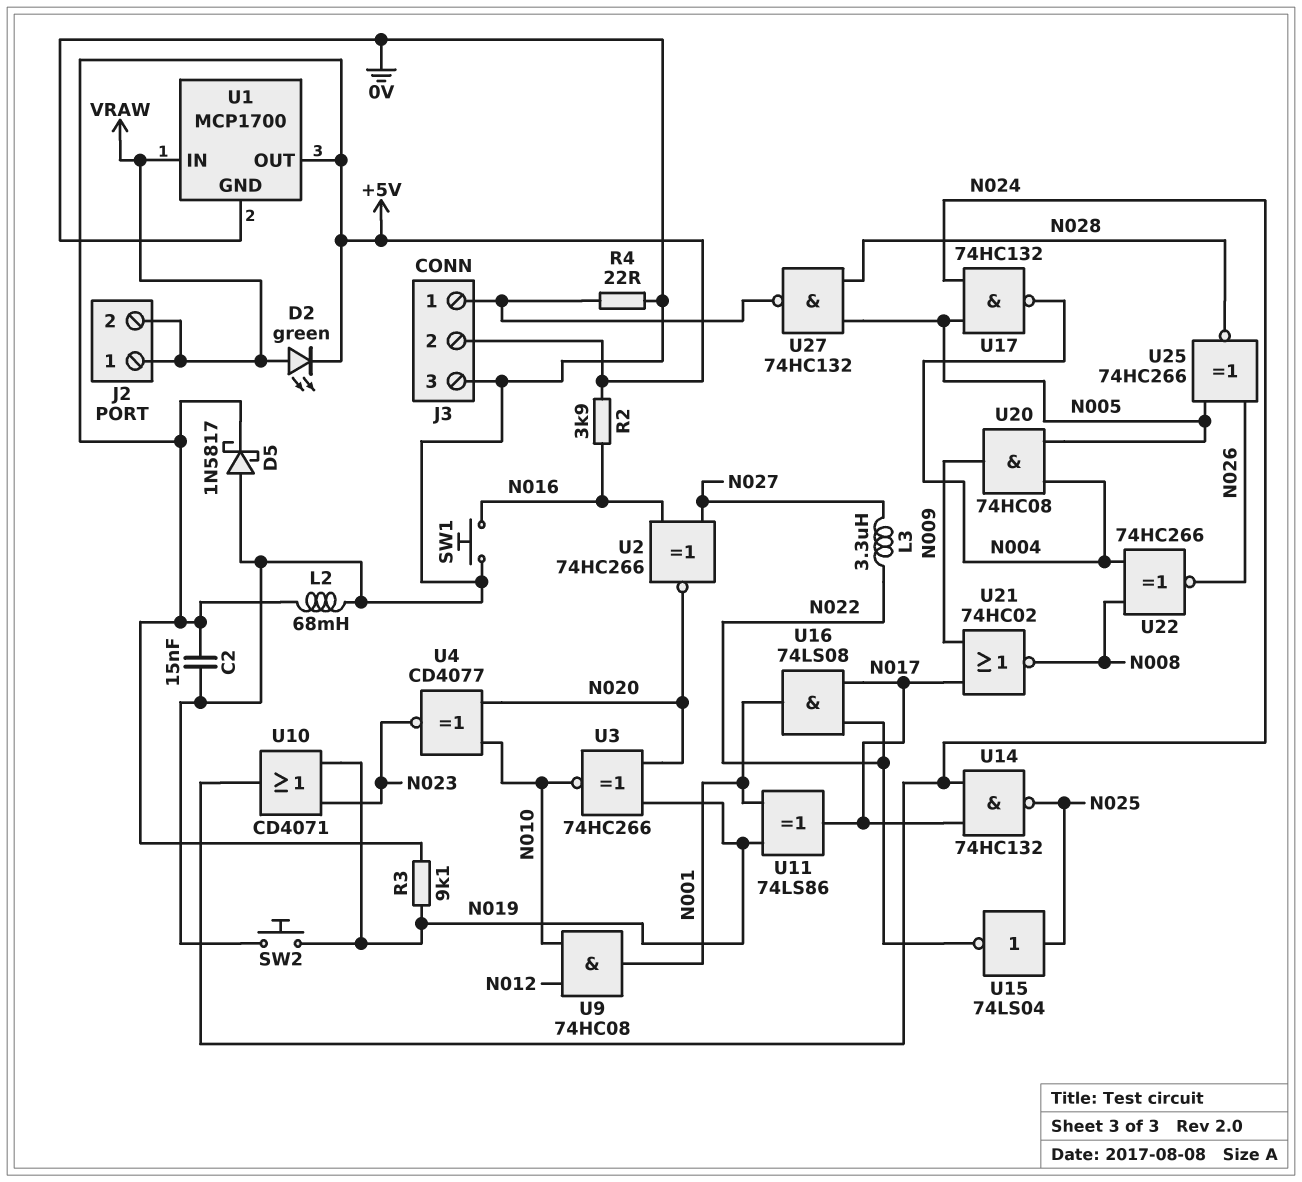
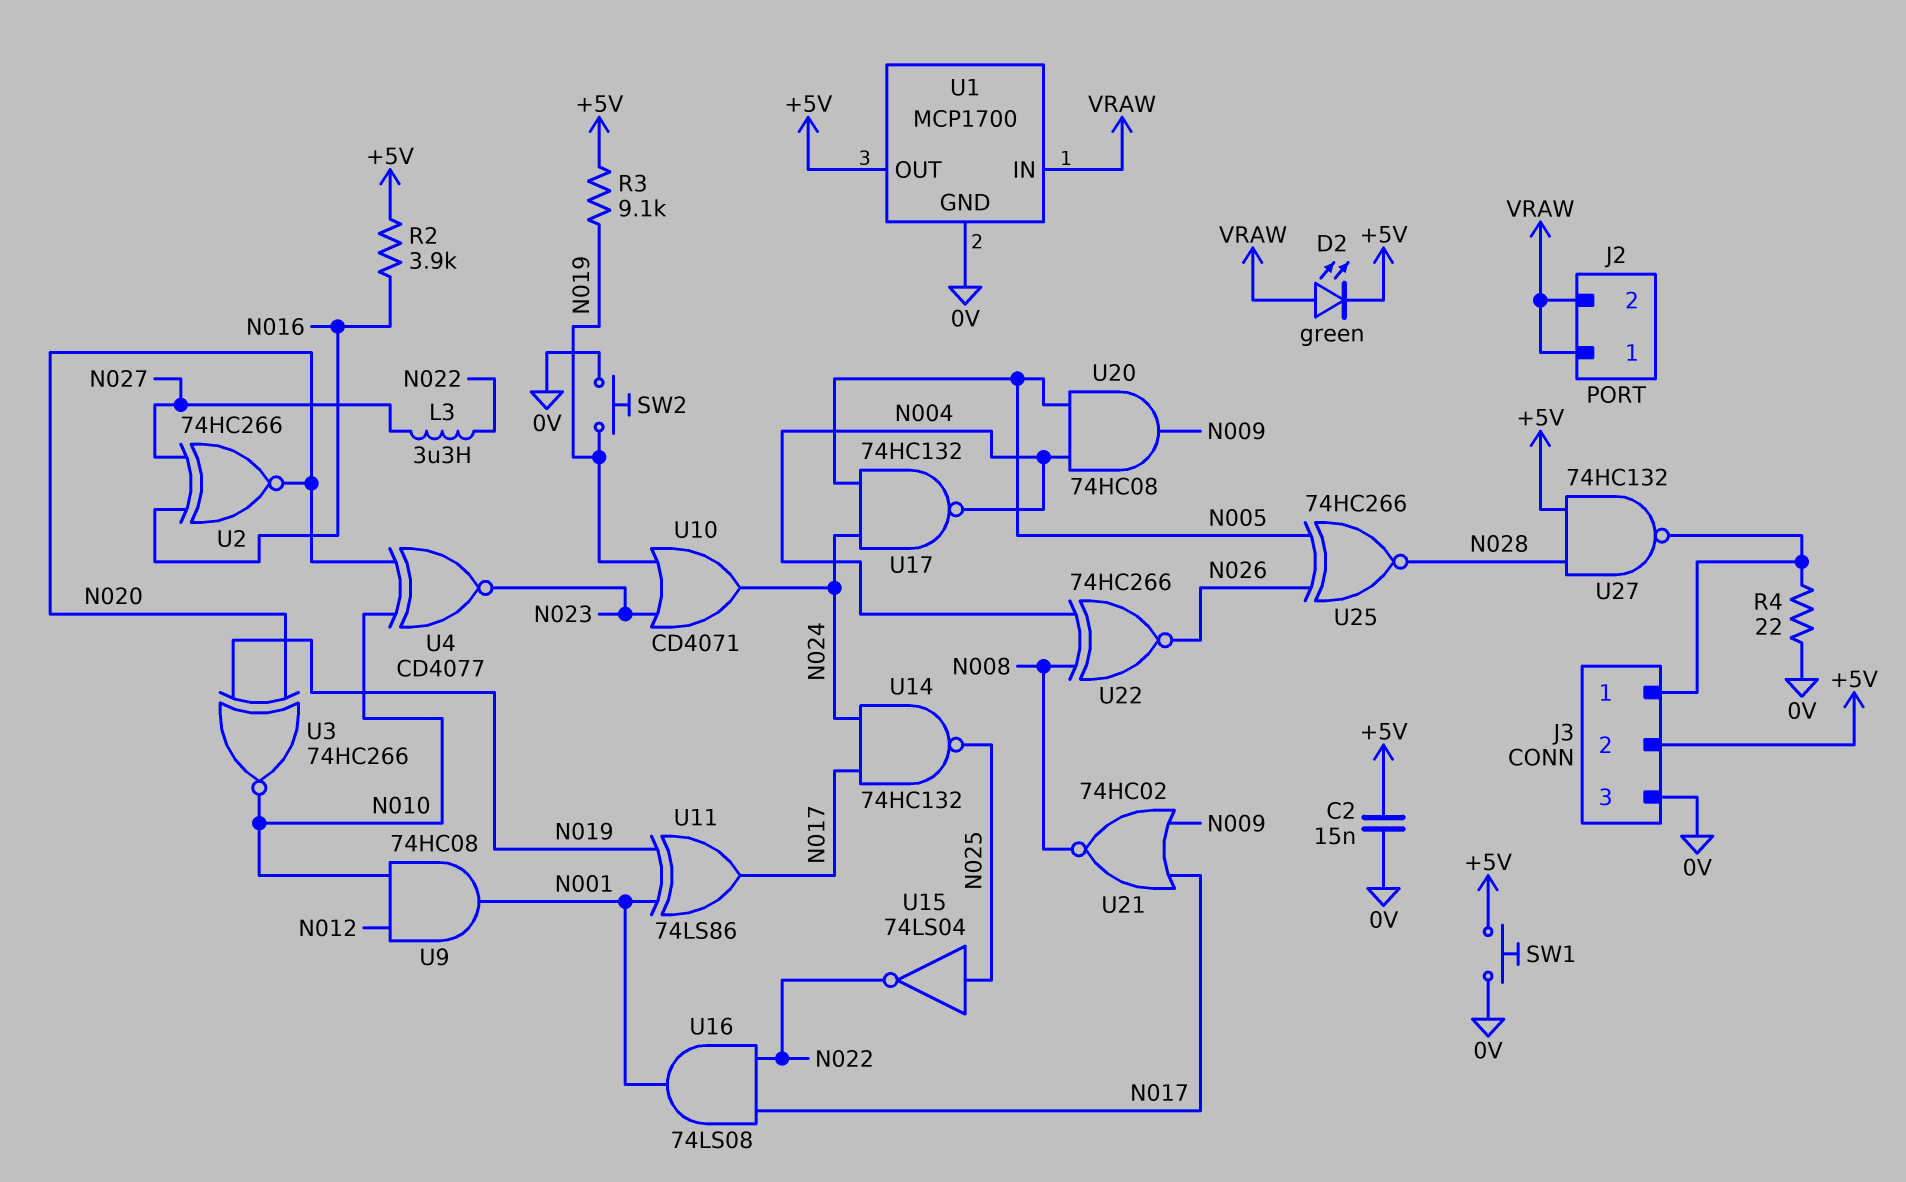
D5: schottky 1N5817 (A 0V, K +5V) -> none
L2: 68mH (+5V, 0V) -> none
SW1: button (0V, N016) -> button (+5V, 0V)
U27: NAND 74HC132 (in N005, in N028, out J3/1) -> NAND 74HC132 (in +5V, in N028, out J3/1)

